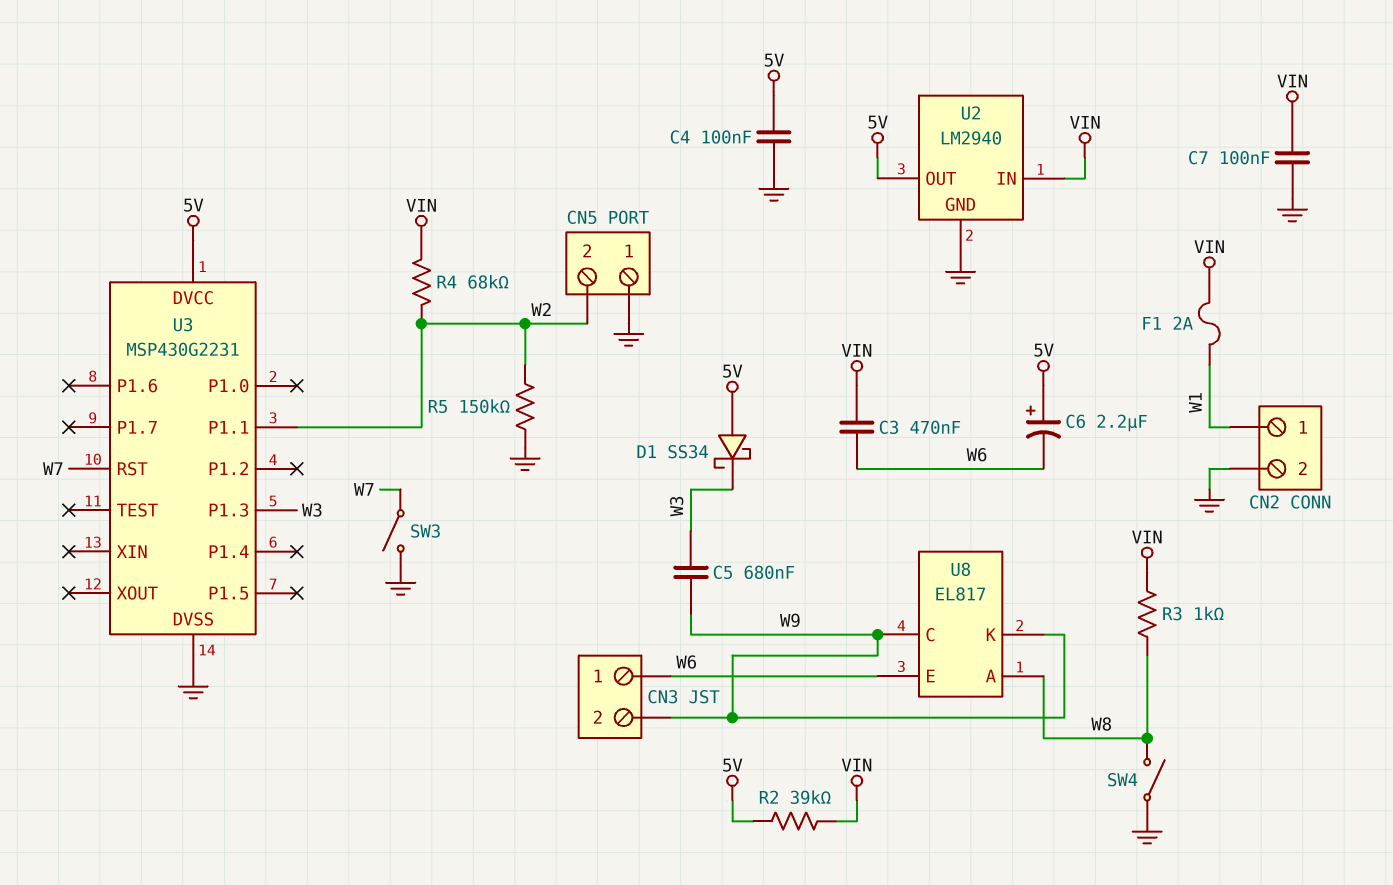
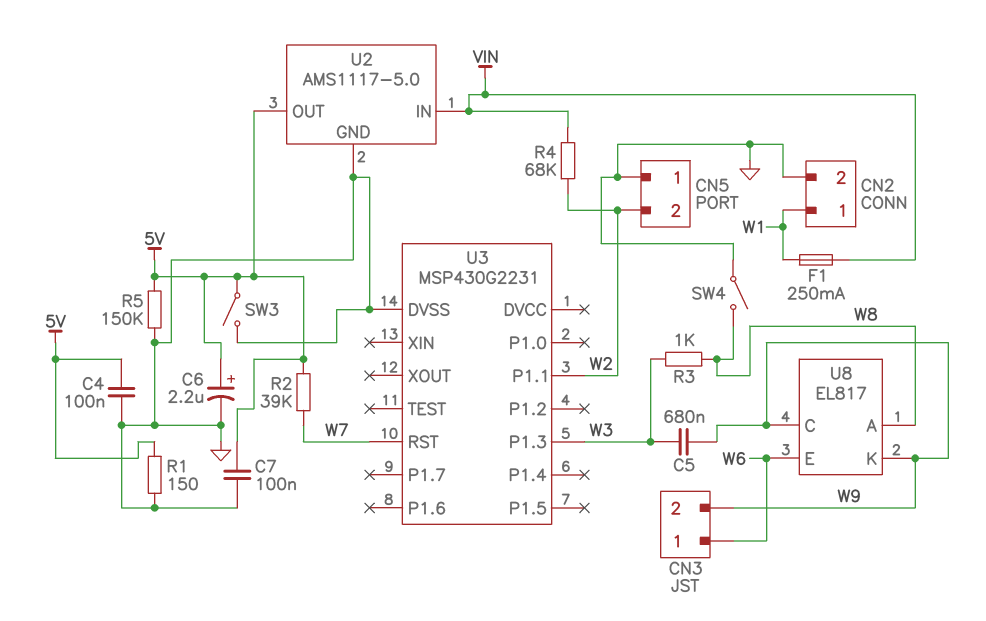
C3: 470nF (VIN, W6) -> none
C6: 2.2uF (plus 5V, minus W6) -> 2.2uF (plus 5V, minus GND)
C7: 100nF (GND, VIN) -> 100nF (5V, GND)
D1: schottky SS34 (A 5V, K W3) -> none
F1: 2A (VIN, W1) -> 250mA (VIN, W1)
R1: none -> 150 (5V, GND)
R2: 39k (5V, VIN) -> 39k (5V, W7)
R3: 1k (VIN, W8) -> 1k (W3, W8)
R5: 150k (GND, W2) -> 150k (5V, GND)
SW3: switch (GND, W7) -> switch (5V, GND)
U2: LM2940 -> AMS1117-5.0
U3 pin DVCC: 5V -> none

